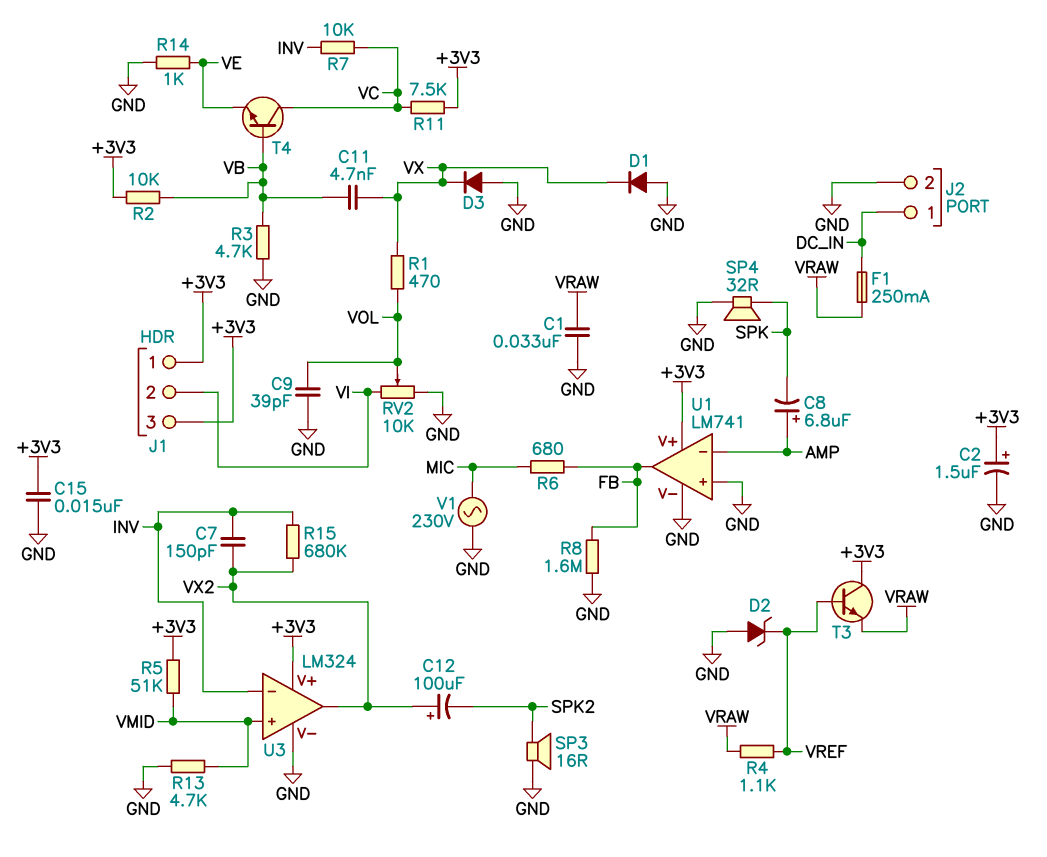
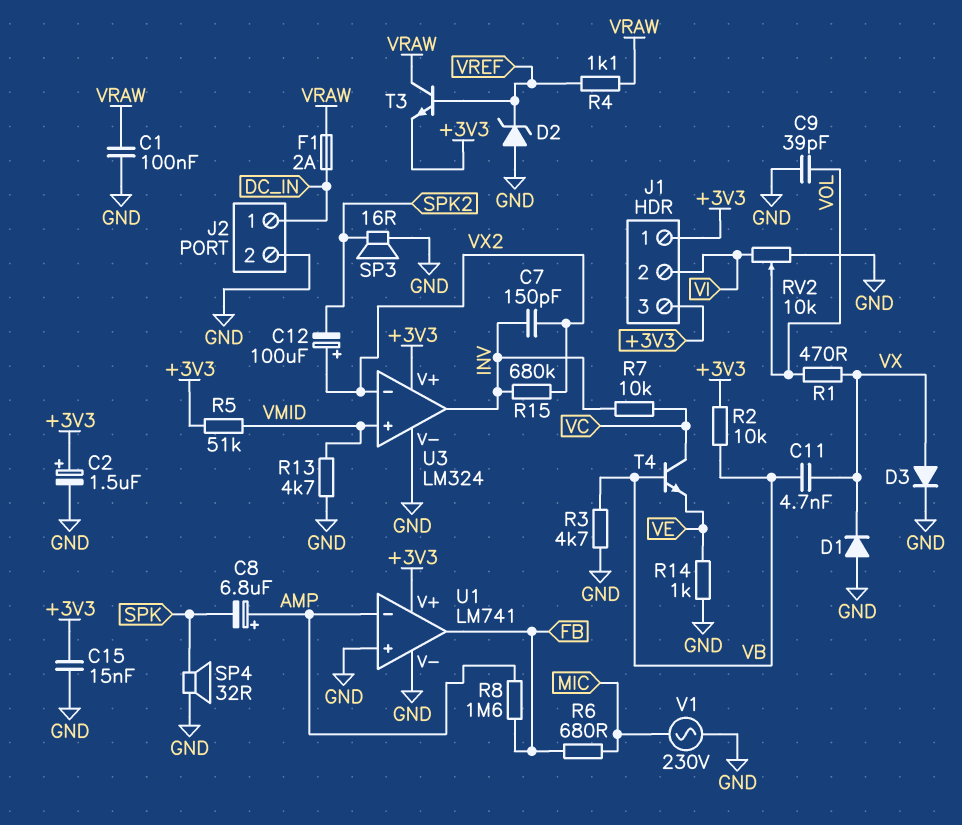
C1: 33nF (GND, VRAW) -> 100nF (GND, VRAW)
D3: diode (A GND, K VX) -> diode (A VX, K GND)
F1: 250mA (DC_IN, VRAW) -> 2A (DC_IN, VRAW)
R8: 1.6M (FB, GND) -> 1.6M (AMP, FB)
R11: 7.5k (+3V3, VC) -> none
T3: NPN (B VREF, C +3V3, E VRAW) -> NPN (B VREF, C VRAW, E +3V3)
U3 pin in-: INV -> VX2
U3 pin out: VX2 -> INV

